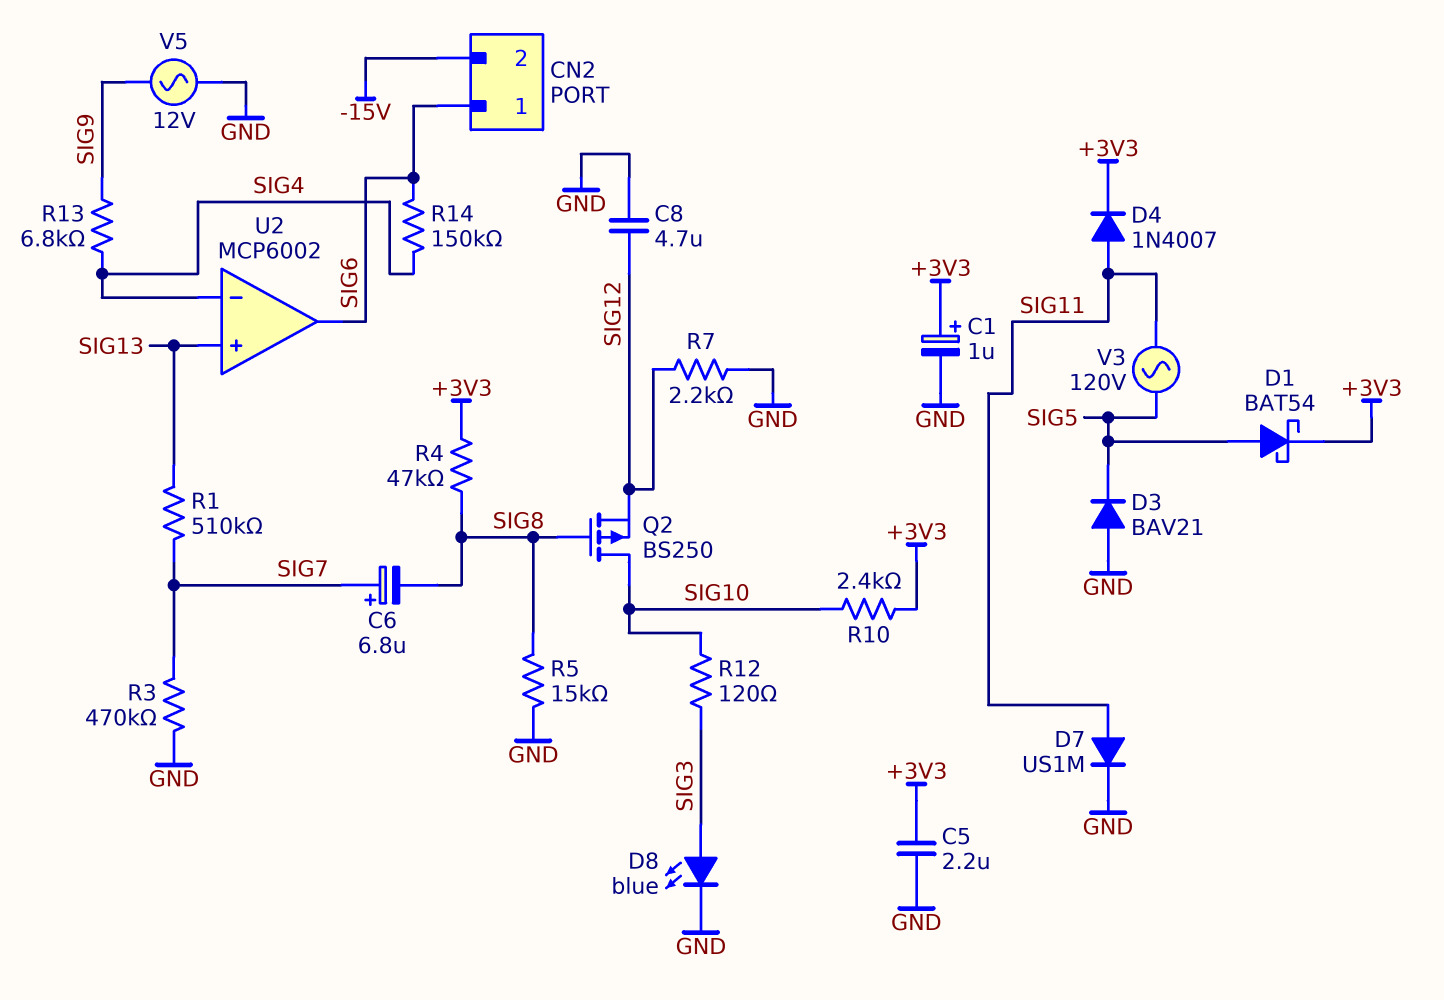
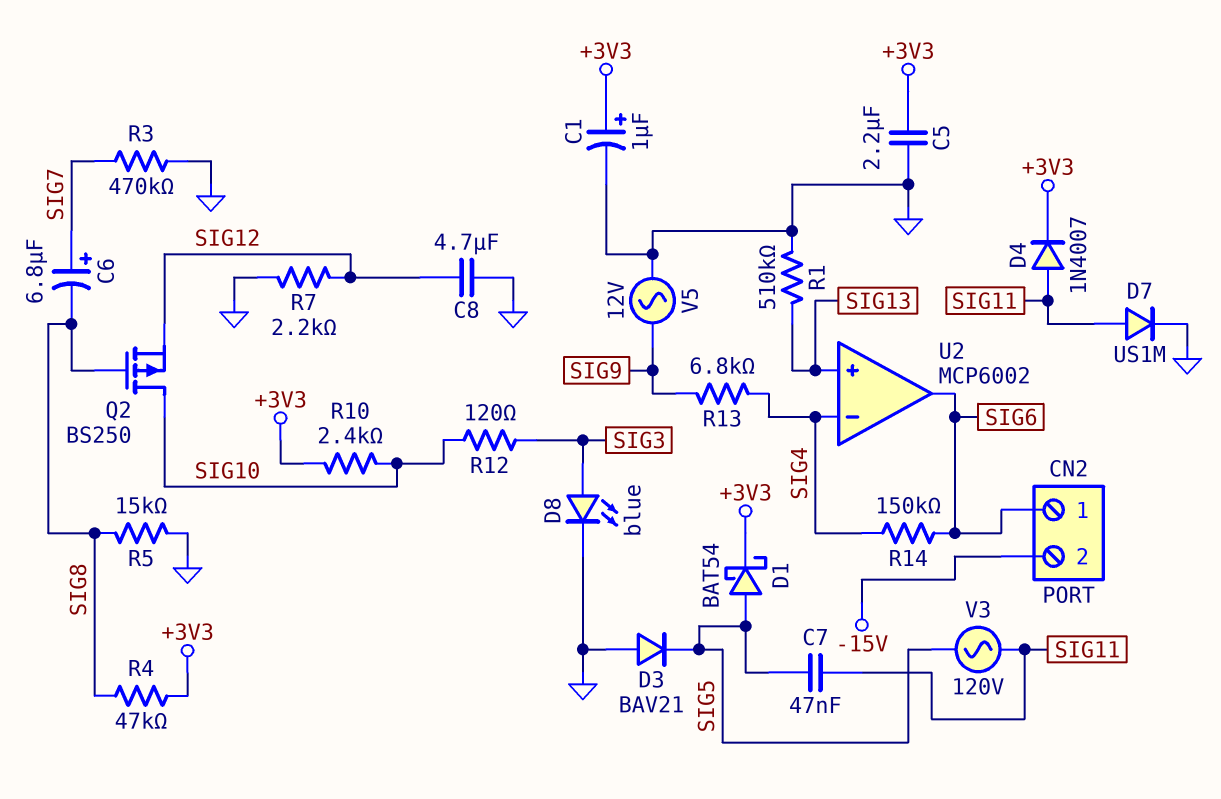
C7: none -> 47nF (SIG5, SIG11)
R1: 510k (SIG7, SIG13) -> 510k (GND, SIG13)

